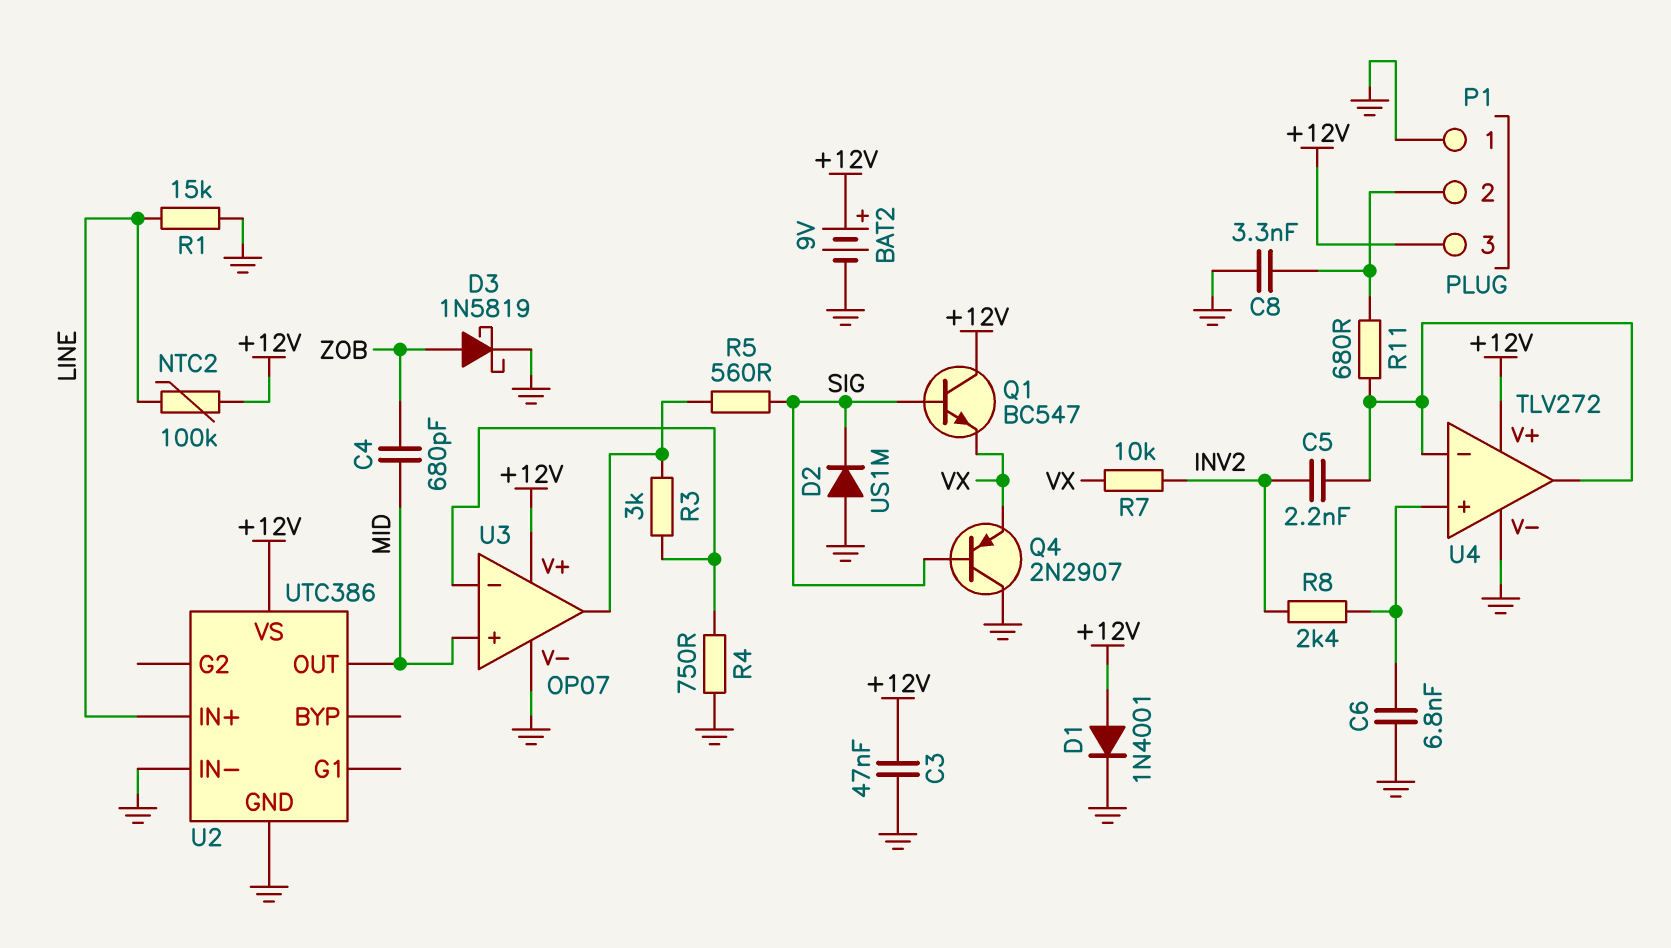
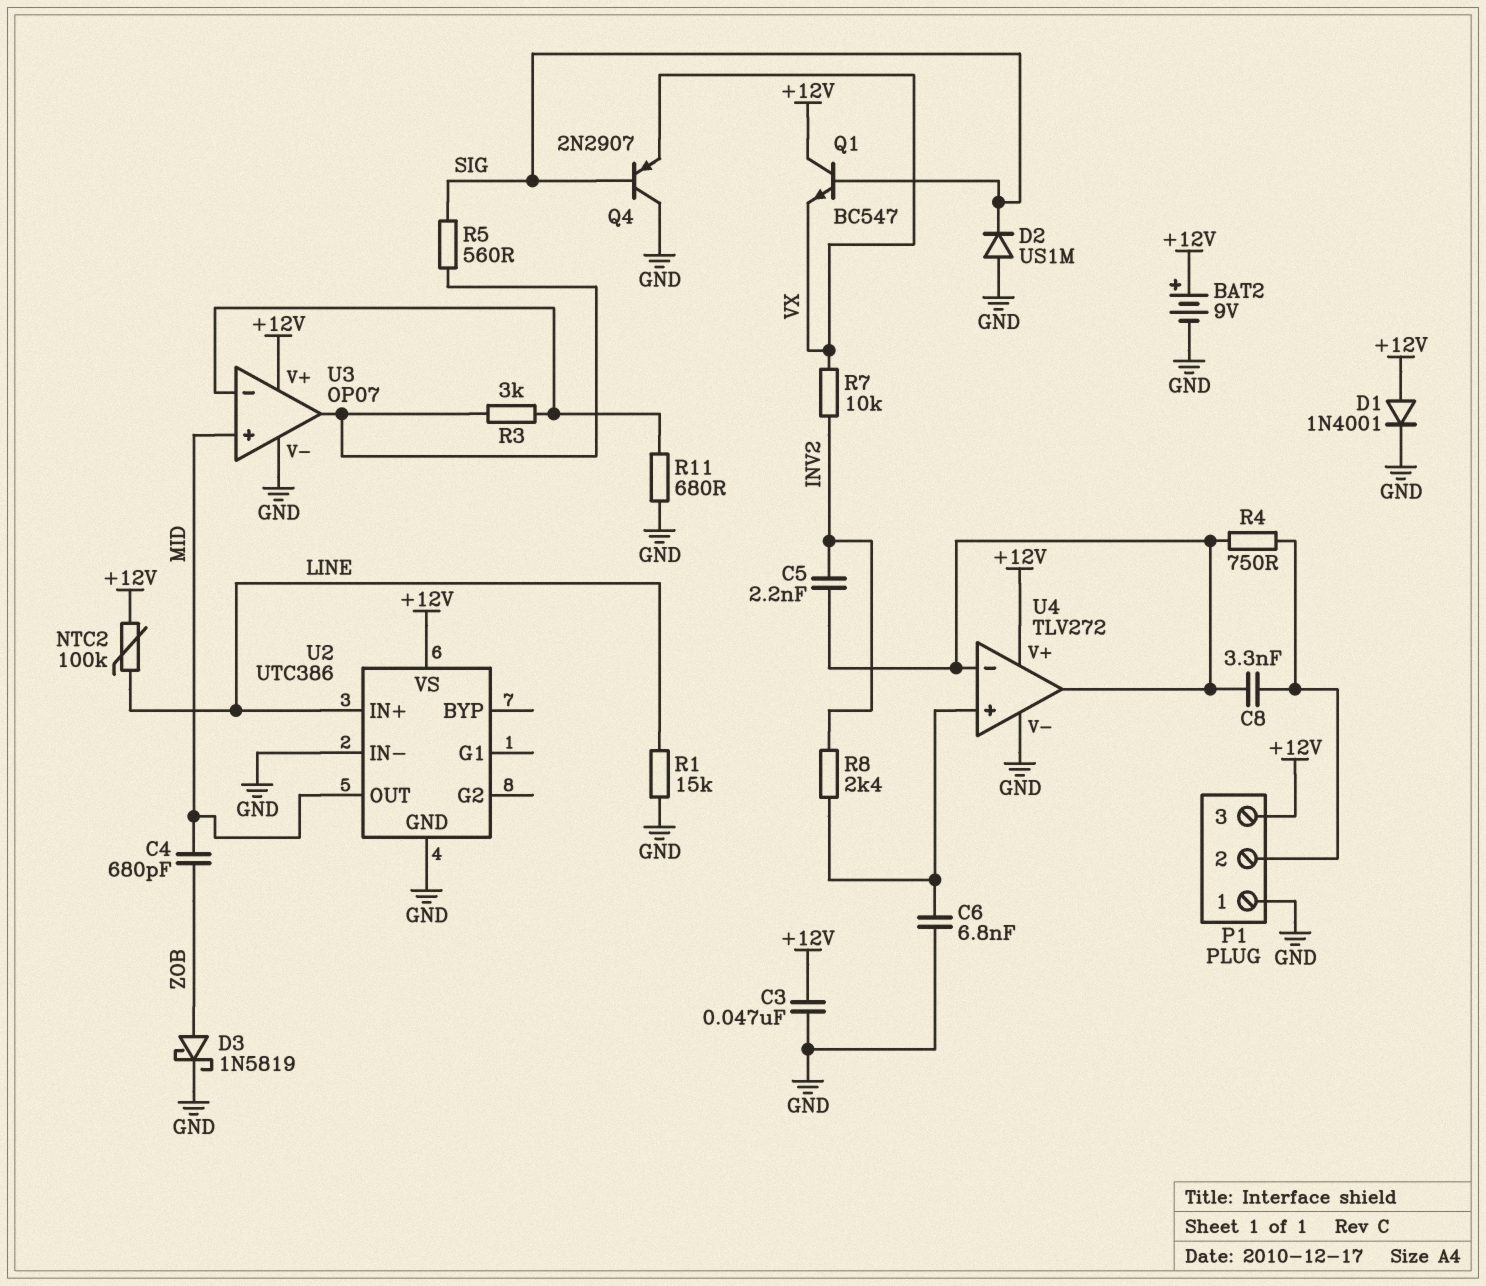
C8: 3.3nF (GND, P1/2) -> 3.3nF (P1/2, U4/in-)
R4: 750 (GND, U3/in-) -> 750 (P1/2, U4/in-)
R11: 680 (P1/2, U4/in-) -> 680 (GND, U3/in-)

